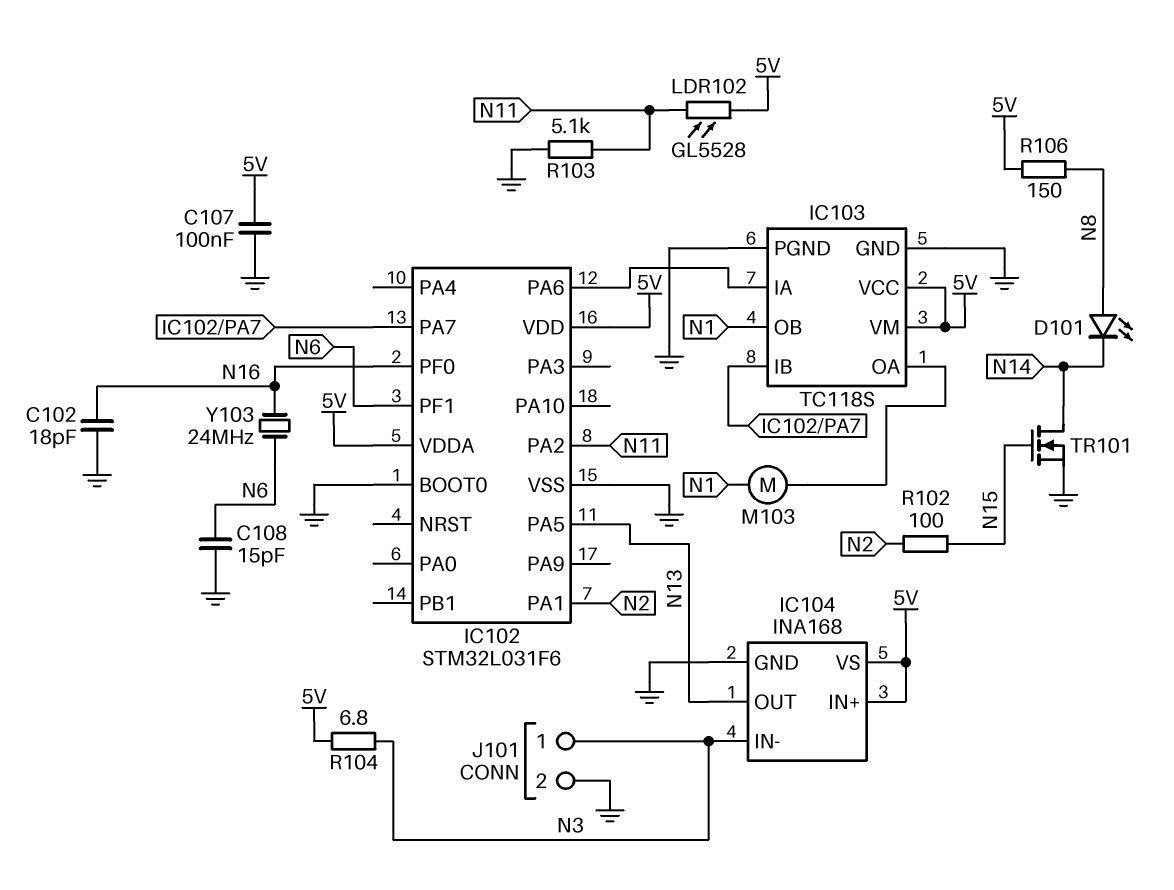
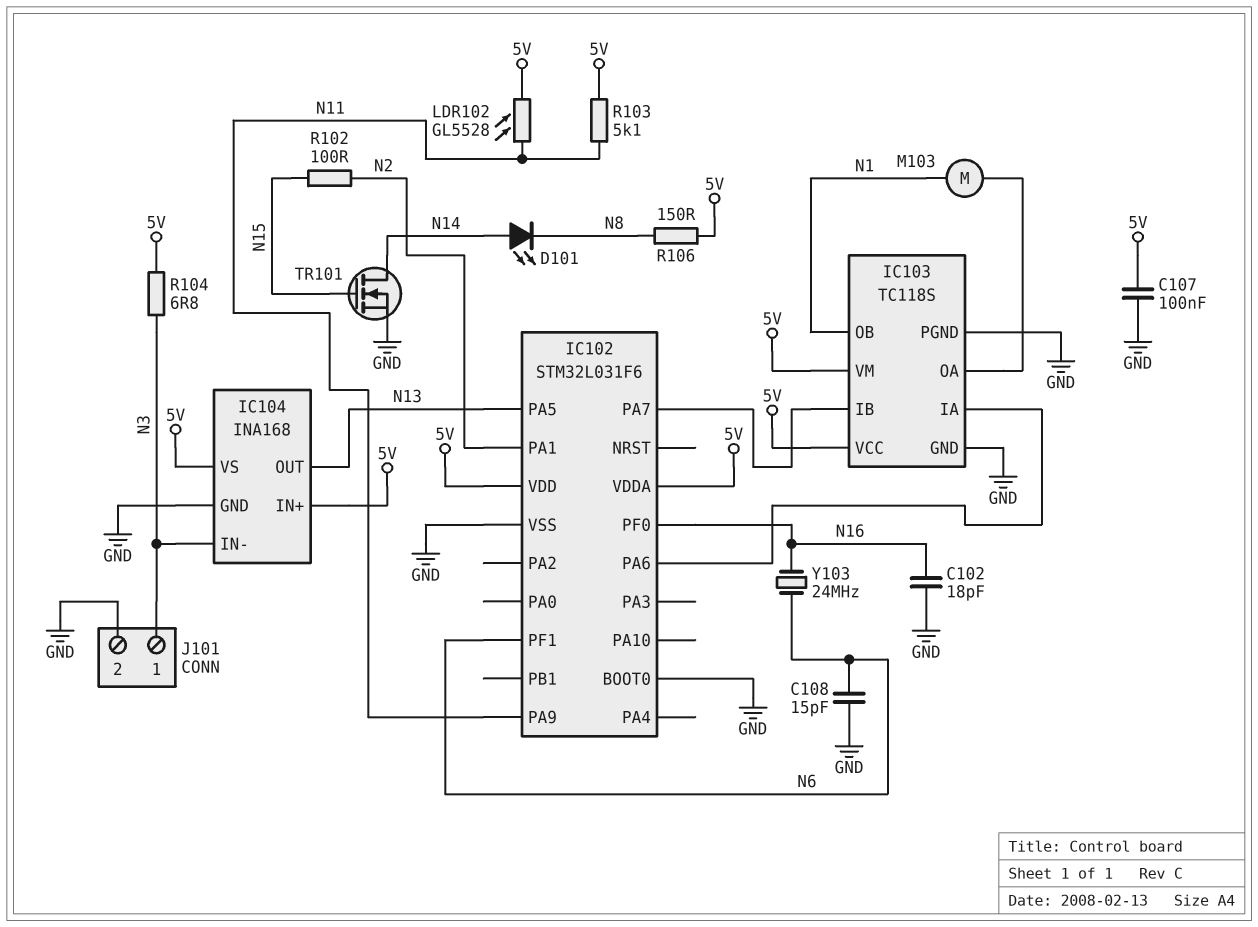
D101: LED (A N8, K N14) -> LED (A N14, K N8)
IC102 pin PA2: N11 -> none
IC102 pin PA9: none -> N11
R103: 5.1k (GND, N11) -> 5.1k (5V, N11)

